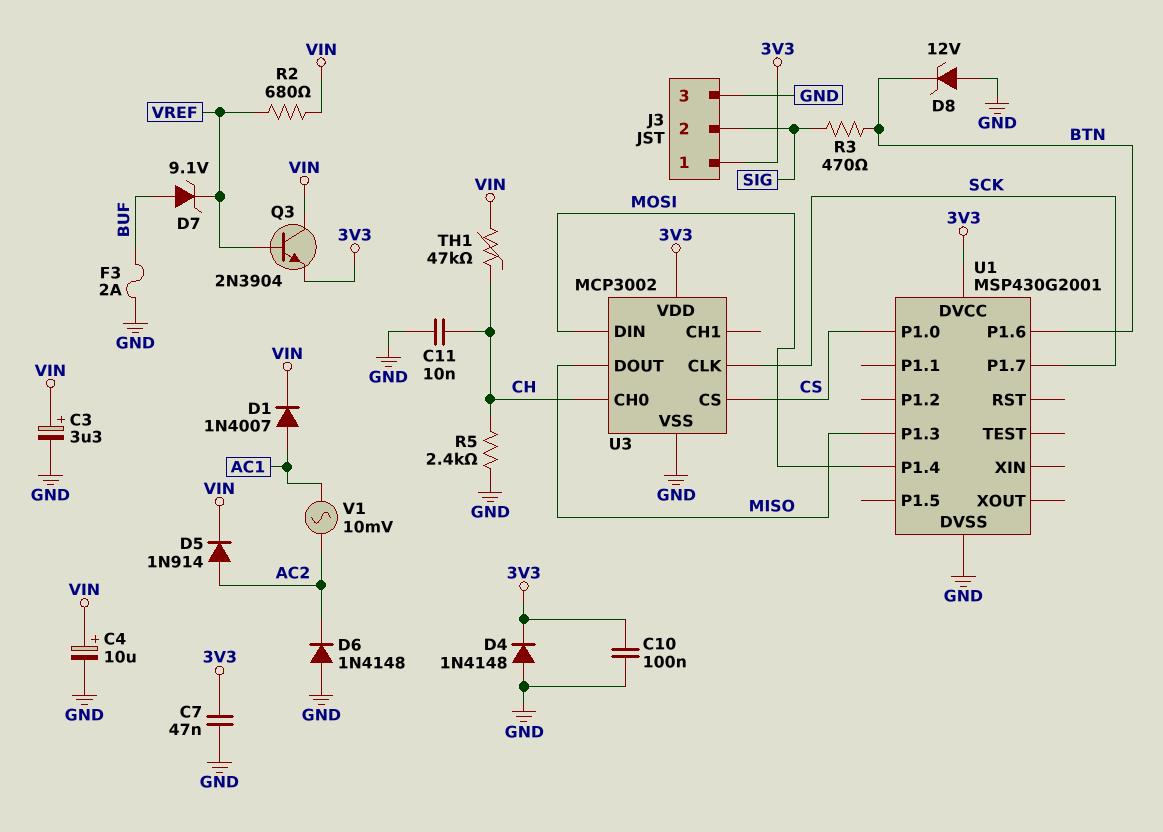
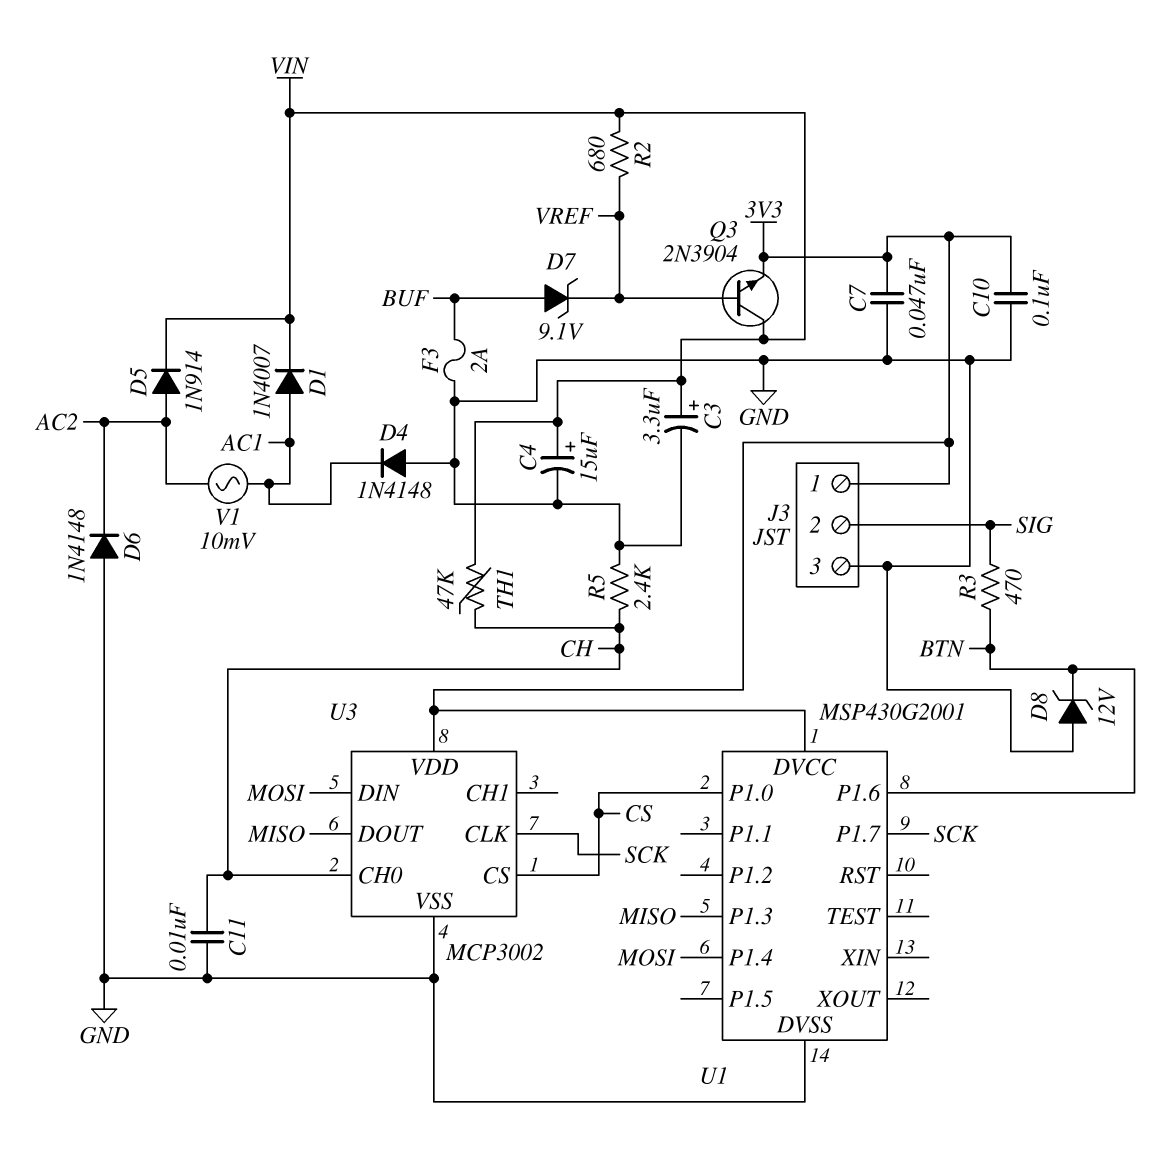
C4: 10uF (plus VIN, minus GND) -> 15uF (plus VIN, minus GND)
D4: diode 1N4148 (A GND, K 3V3) -> diode 1N4148 (A GND, K AC1)

